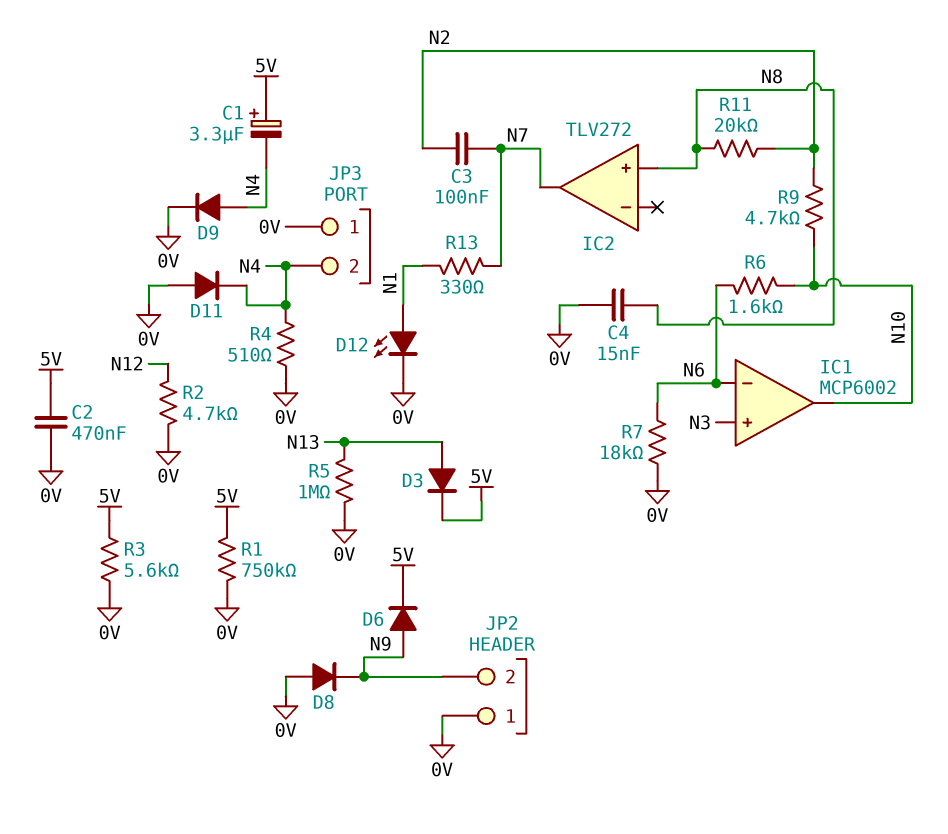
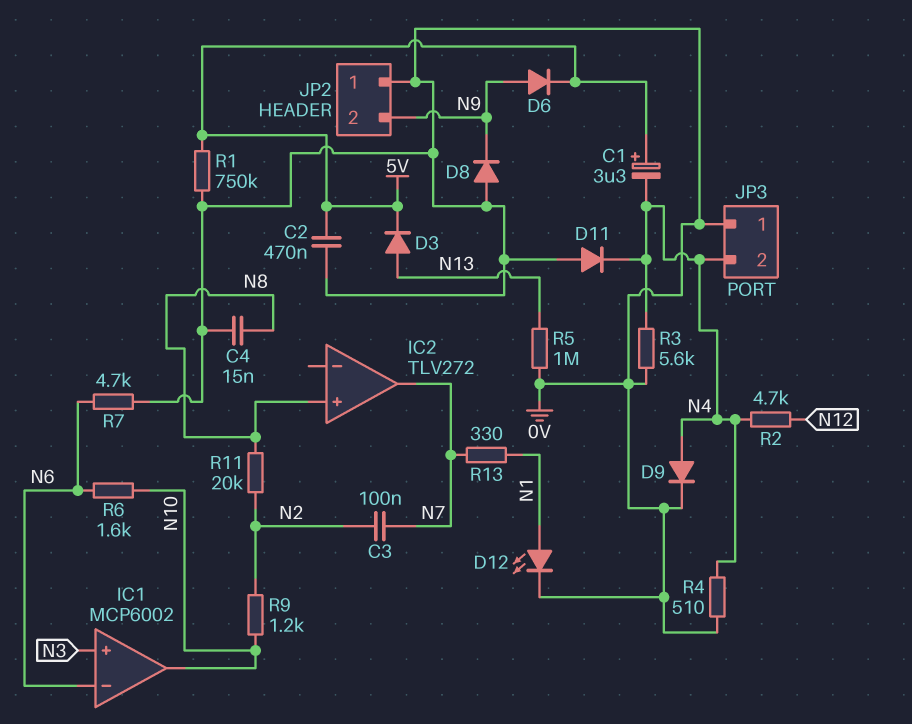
R2: 4.7k (0V, N12) -> 4.7k (N4, N12)
R3: 5.6k (0V, 5V) -> 5.6k (0V, N4)
R7: 18k (0V, N6) -> 4.7k (0V, N6)
R9: 4.7k (N2, N10) -> 1.2k (N2, N10)

